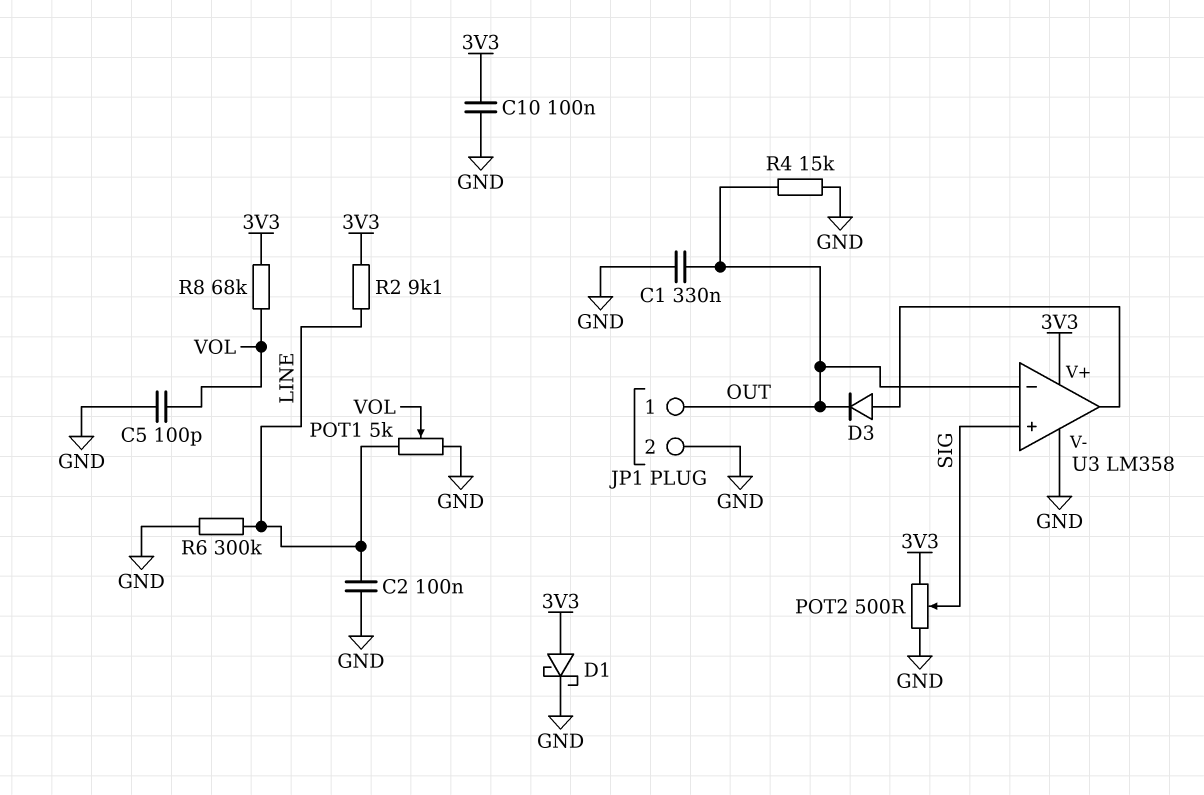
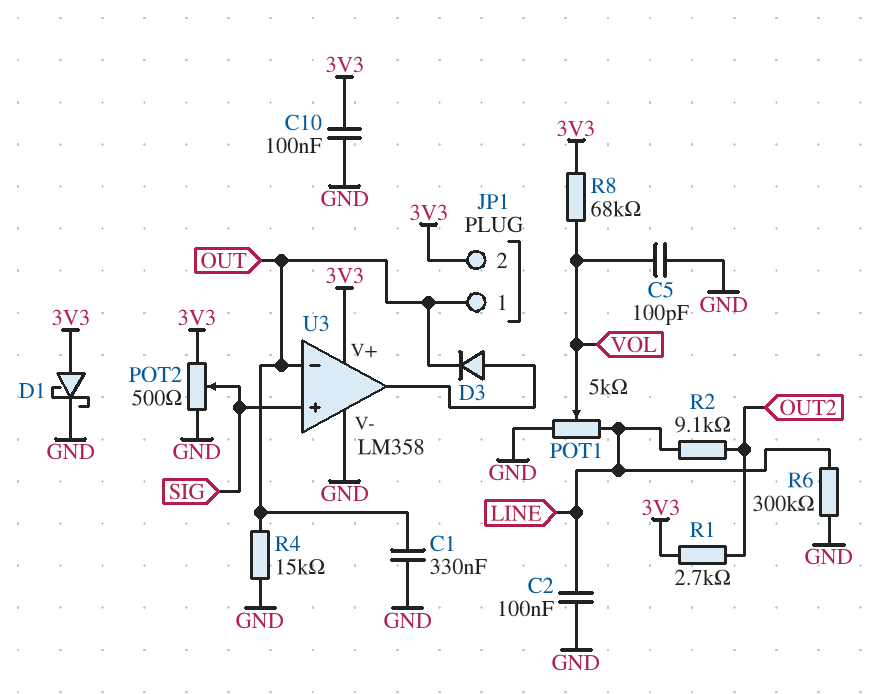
JP1 pin 2: GND -> 3V3
R1: none -> 2.7k (3V3, OUT2)
R2: 9.1k (3V3, LINE) -> 9.1k (LINE, OUT2)

